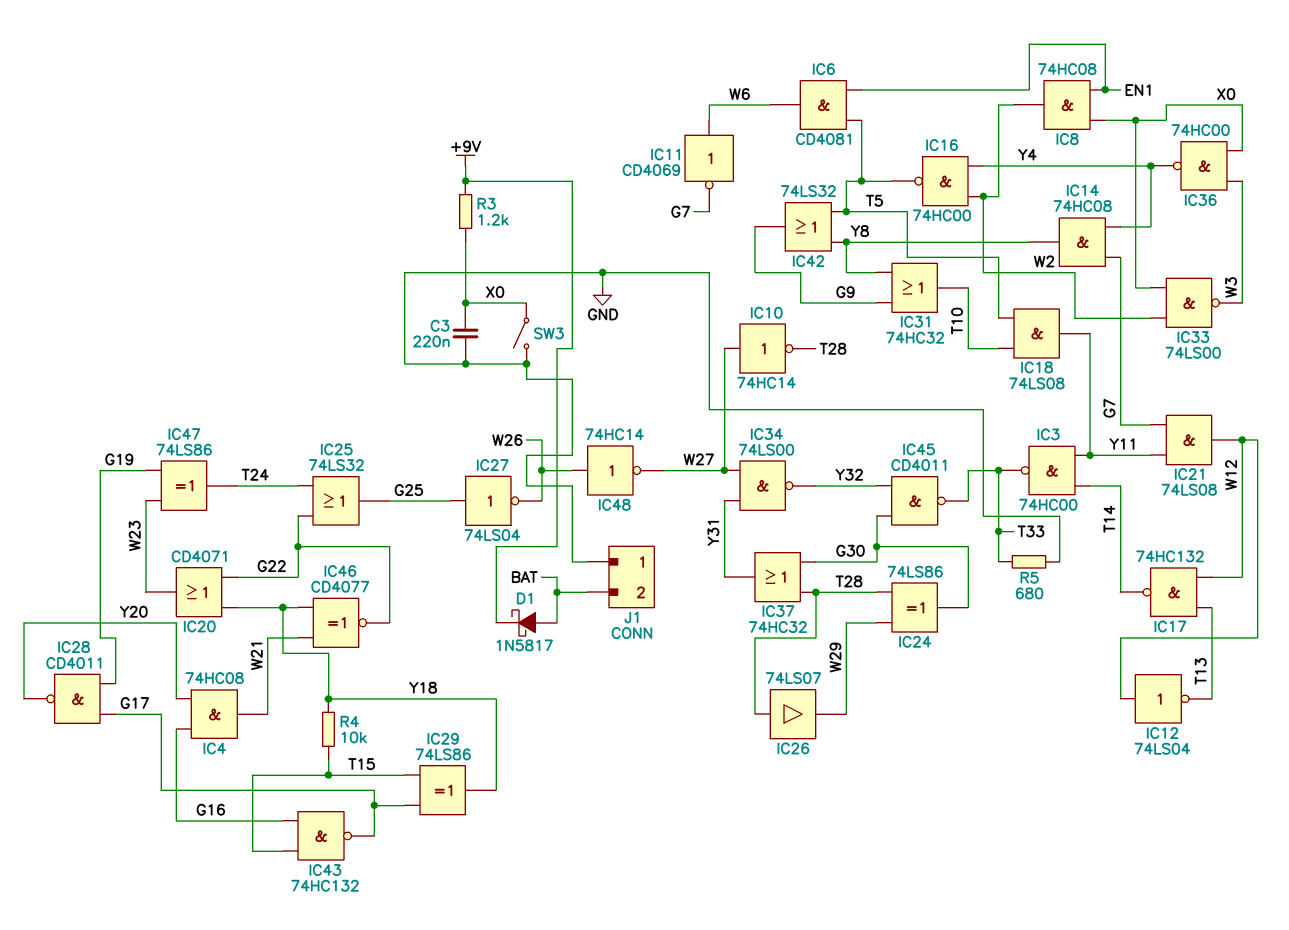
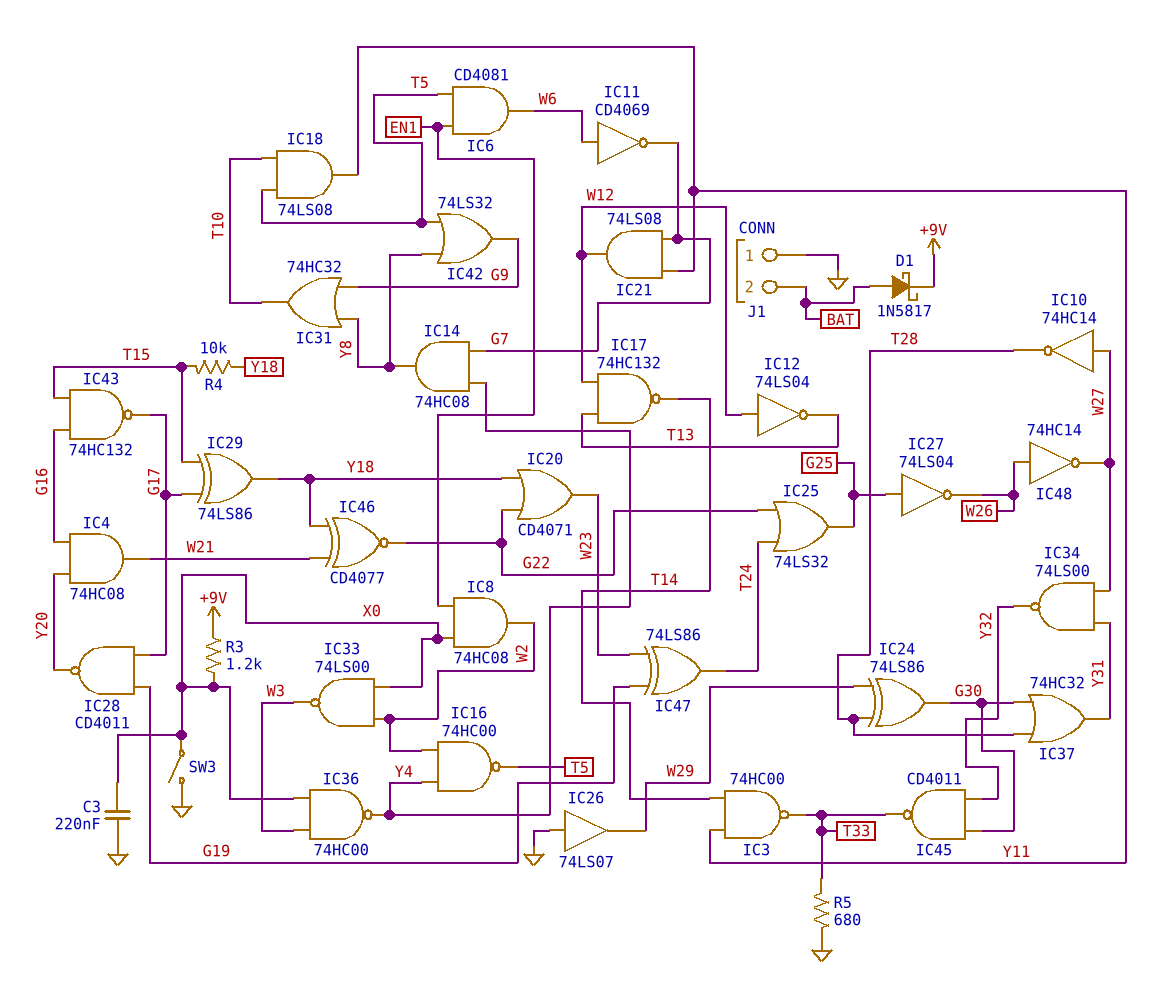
IC26: buffer 74LS07 (in T28, out W29) -> buffer 74LS07 (in GND, out W29)

